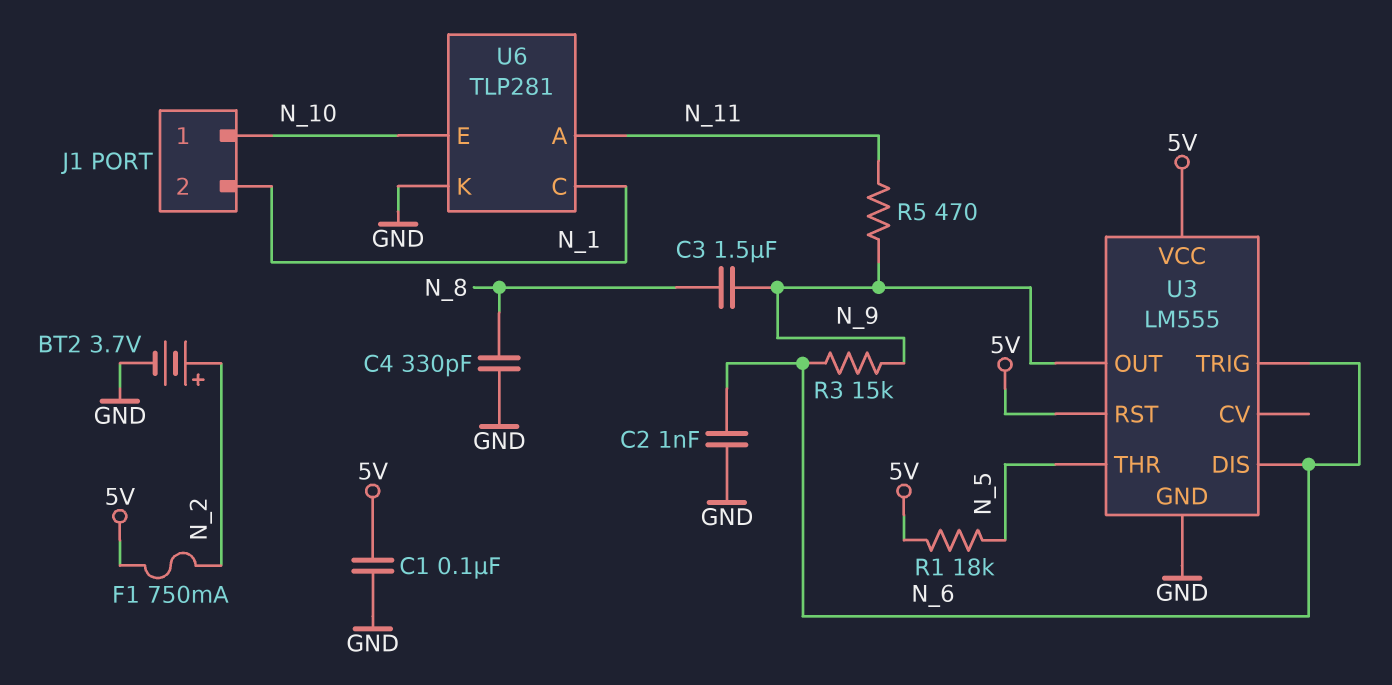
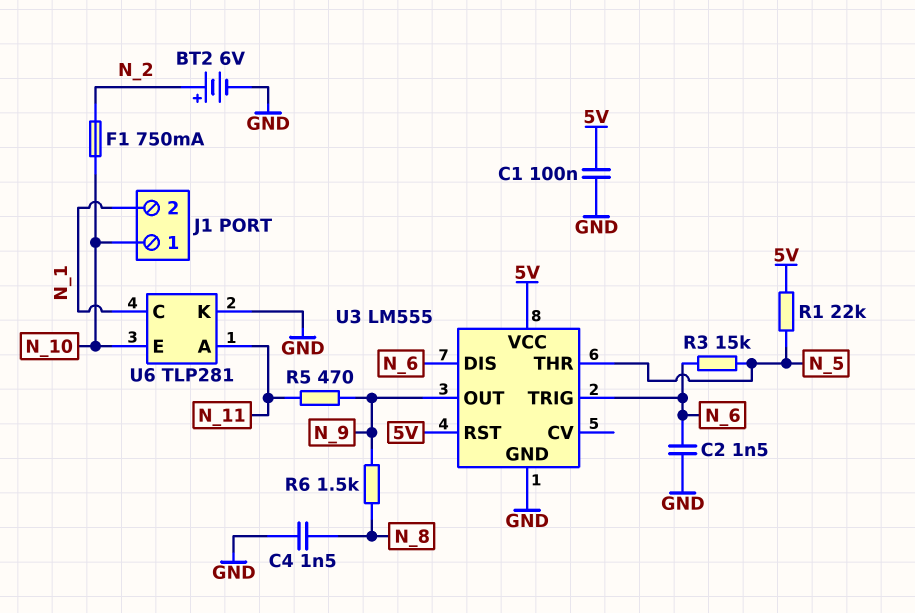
BT2: 3.7V (plus N_2, minus GND) -> 6V (plus N_2, minus GND)
C2: 1nF (GND, N_6) -> 1.5nF (GND, N_6)
C3: 1.5uF (N_8, N_9) -> none
C4: 330pF (GND, N_8) -> 1.5nF (GND, N_8)
F1: 750mA (5V, N_2) -> 750mA (N_2, N_10)
R1: 18k (5V, N_5) -> 22k (5V, N_5)
R3: 15k (N_6, N_9) -> 15k (N_5, N_6)
R6: none -> 1.5k (N_8, N_9)

